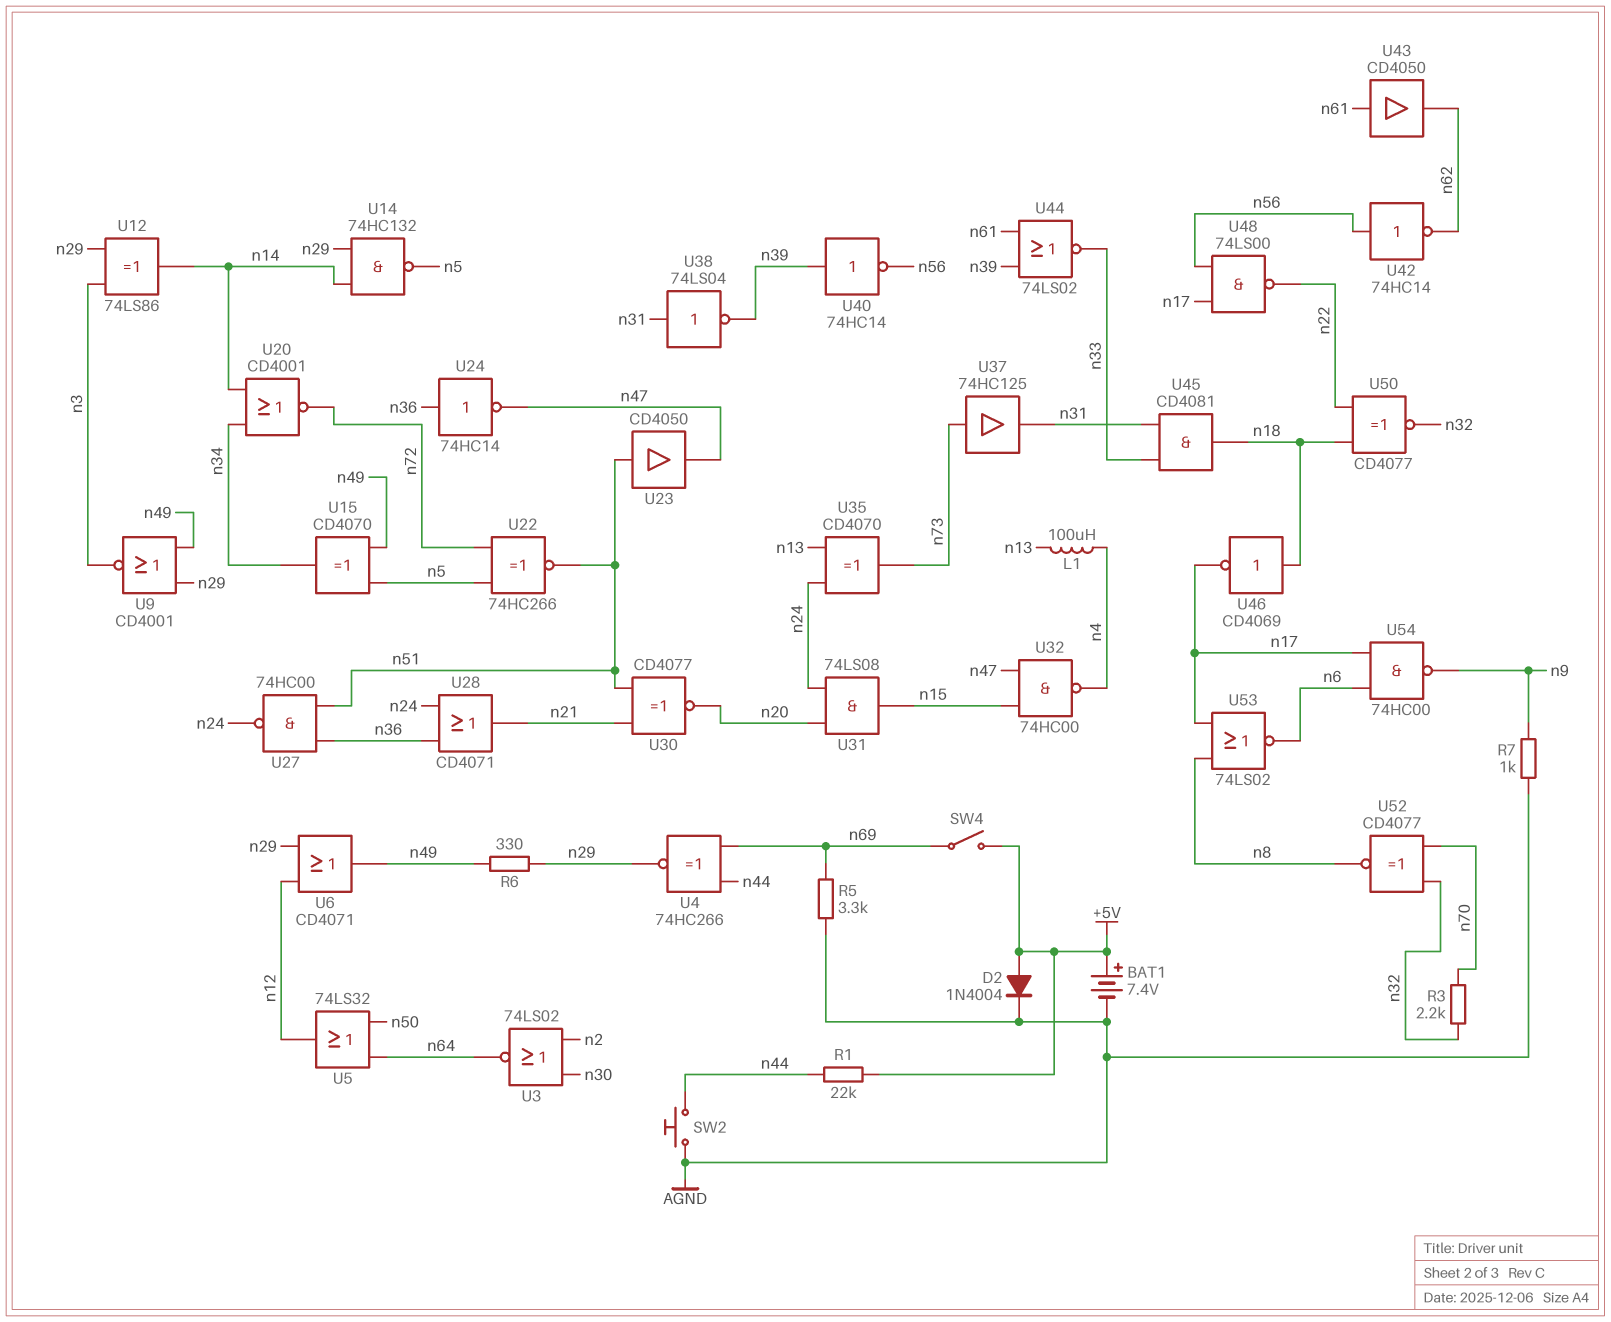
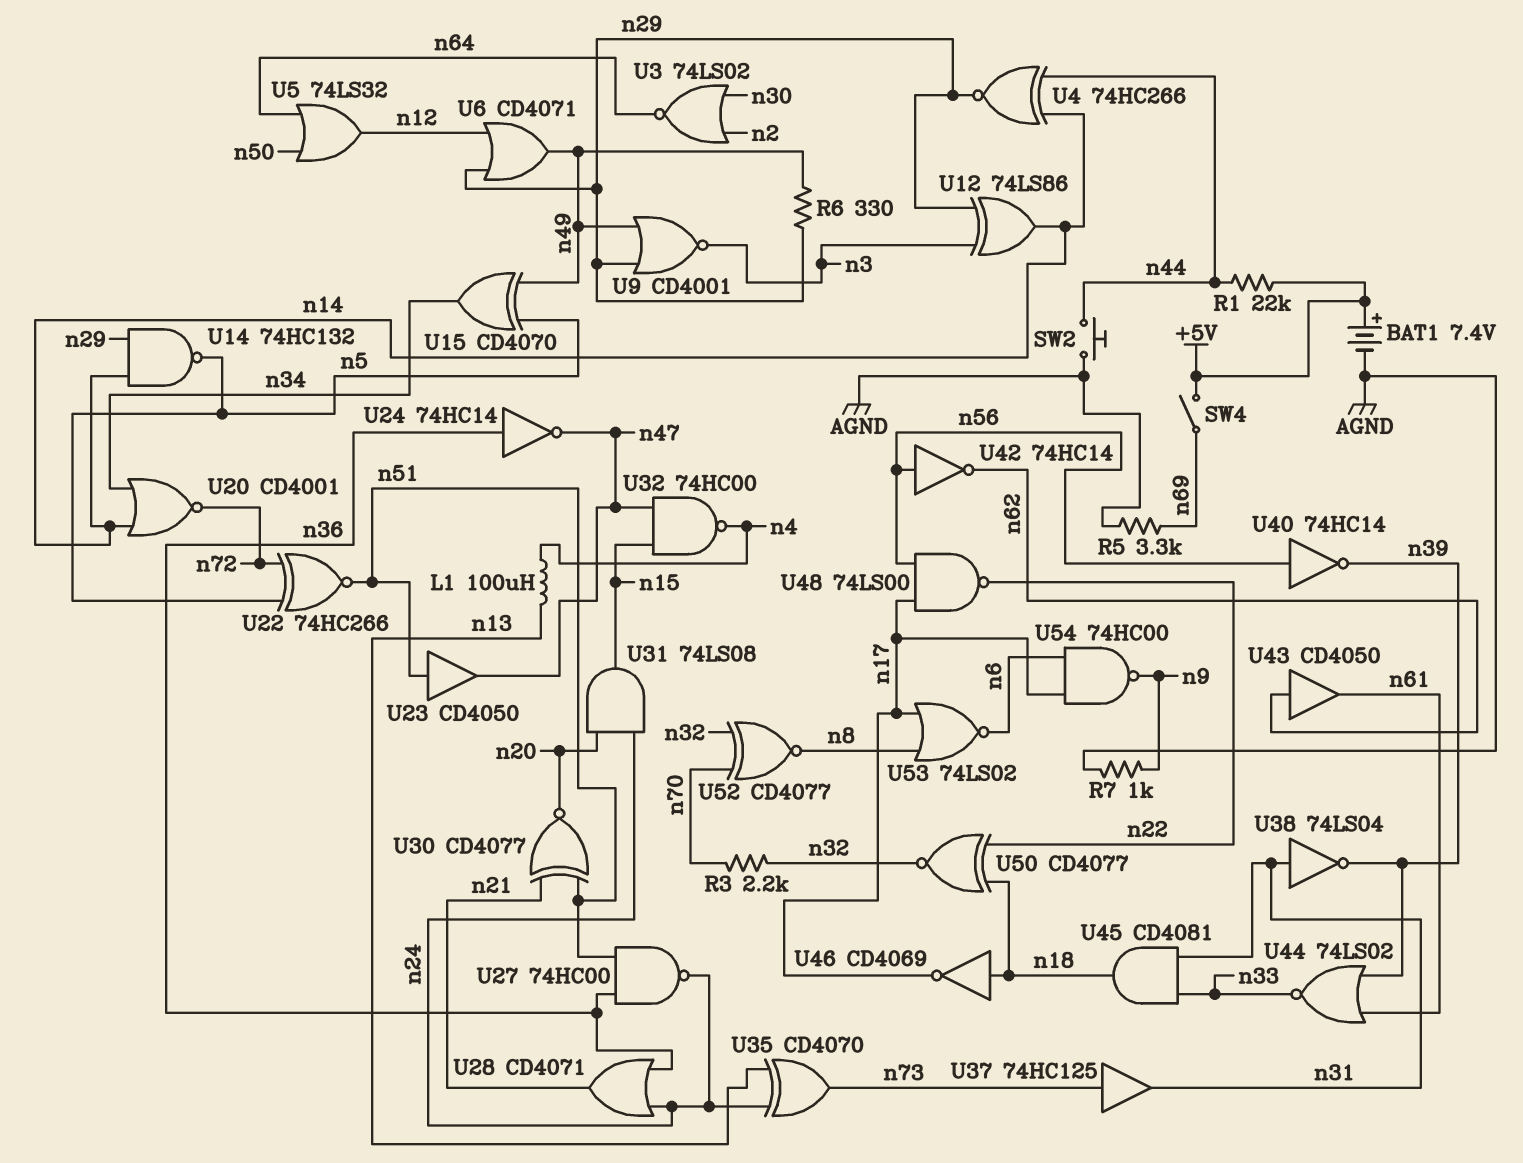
D2: diode 1N4004 (A +5V, K AGND) -> none
U4: XNOR 74HC266 (in n44, in n69, out n29) -> XNOR 74HC266 (in n14, in n44, out n29)
U40: NOT 74HC14 (in n39, out n56) -> NOT 74HC14 (in n56, out n39)
U43: buffer CD4050 (in n61, out n62) -> buffer CD4050 (in n62, out n61)

